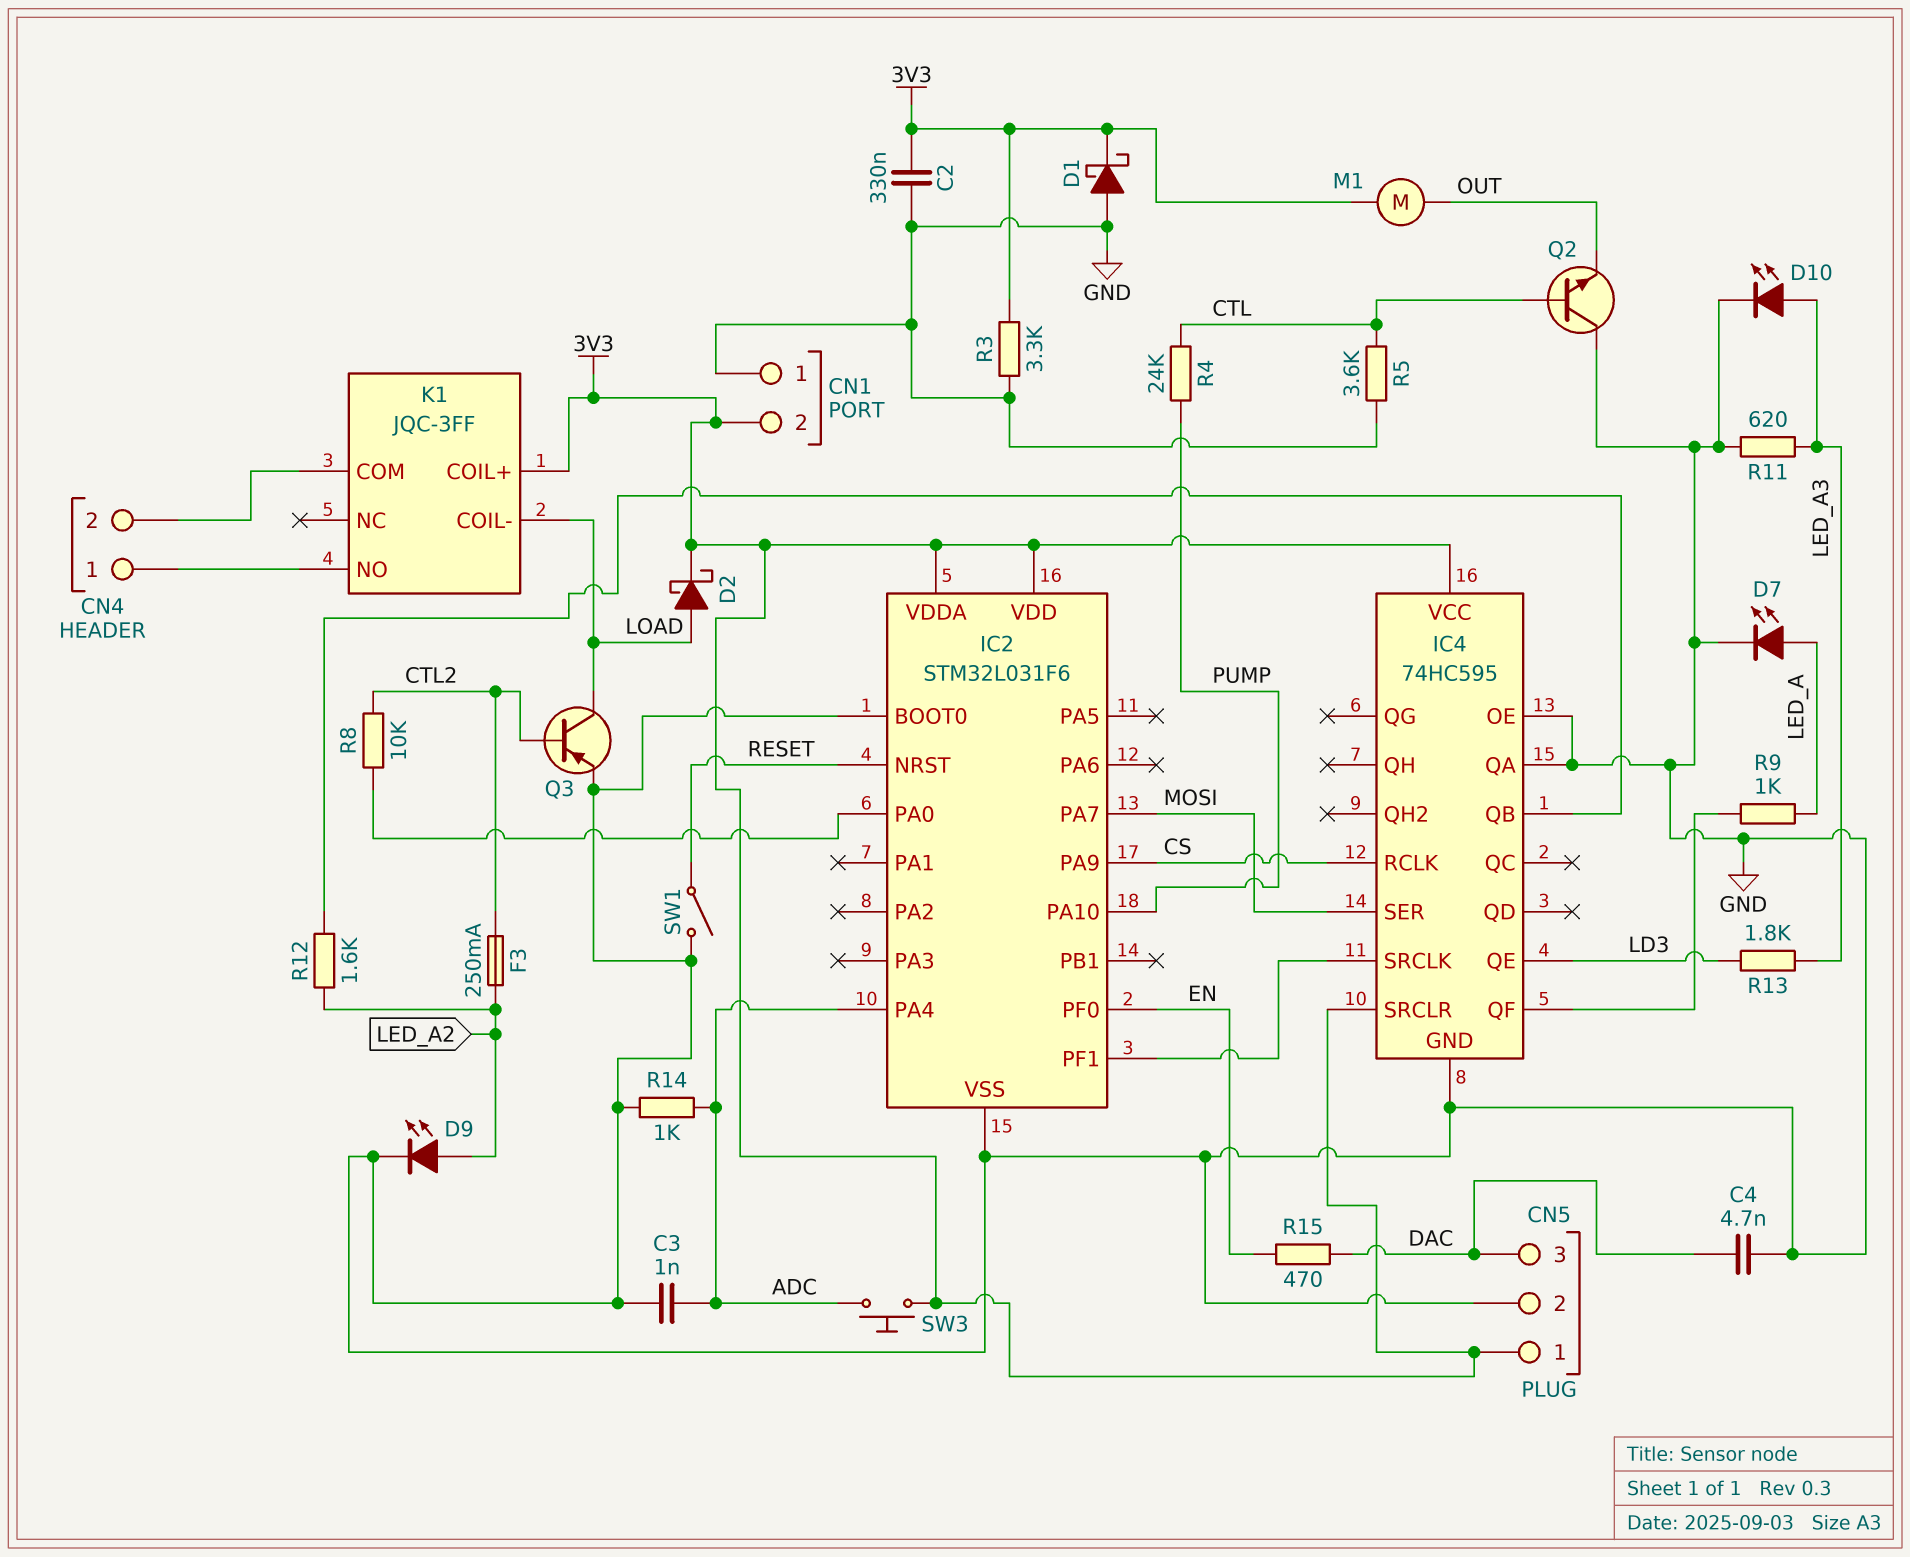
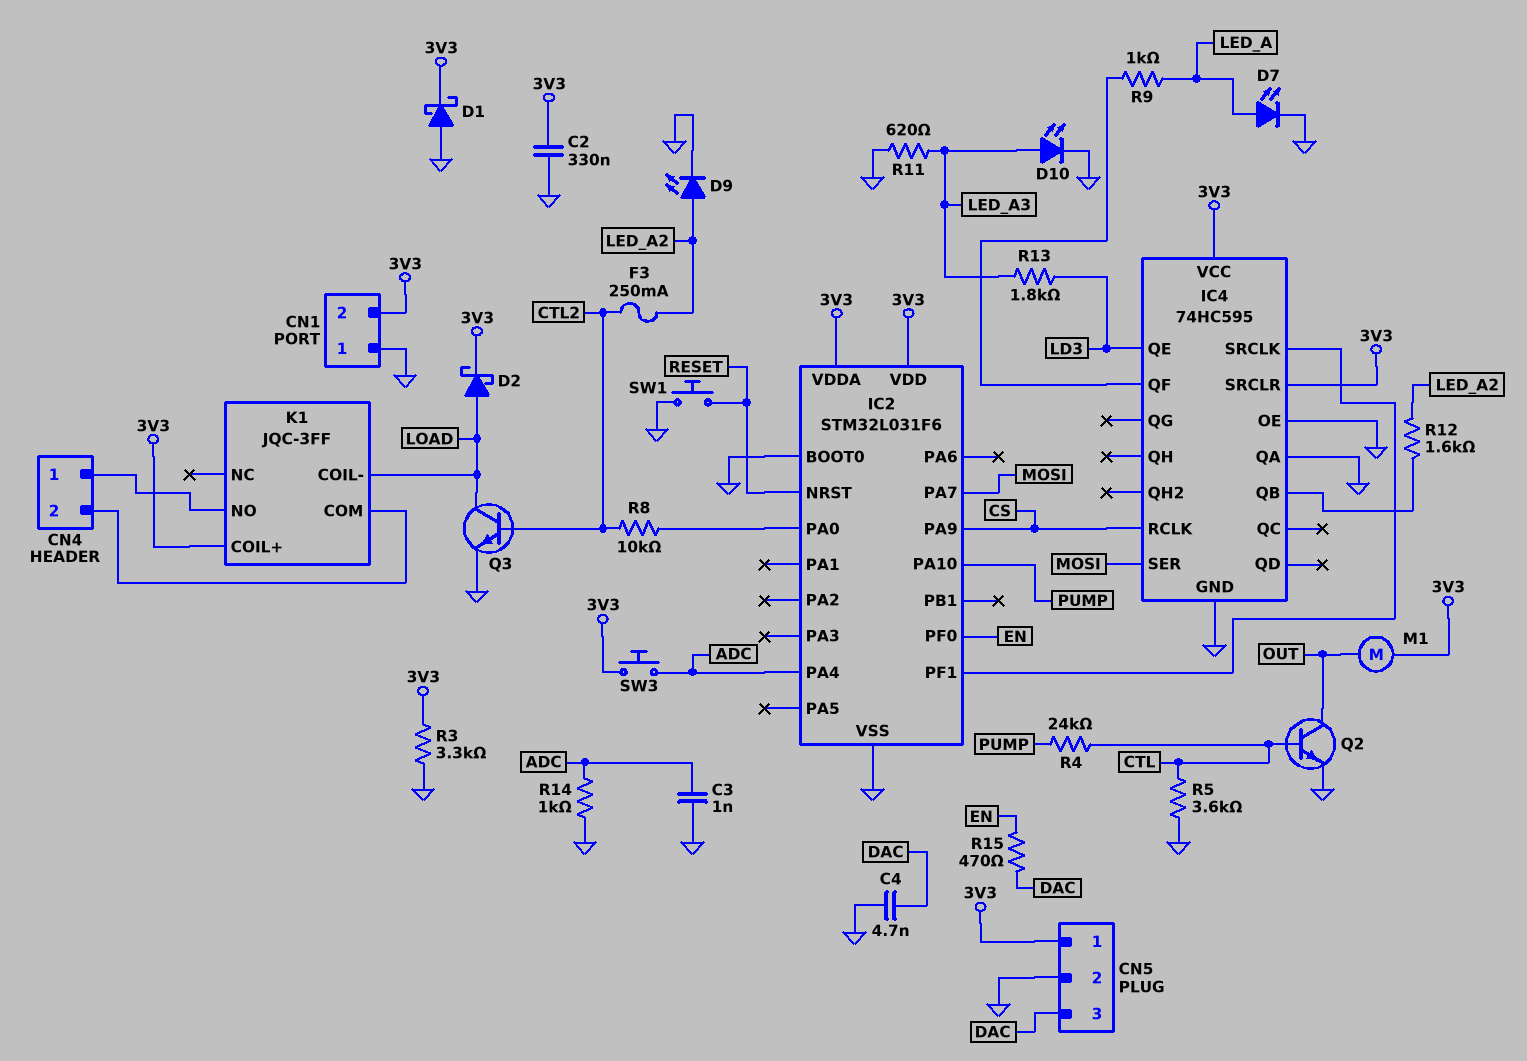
Q2: NPN (B CTL, C GND, E OUT) -> NPN (B CTL, C OUT, E GND)
Q3: PNP (B CTL2, C LOAD, E GND) -> NPN (B CTL2, C LOAD, E GND)
SW1: switch (GND, RESET) -> button (GND, RESET)

